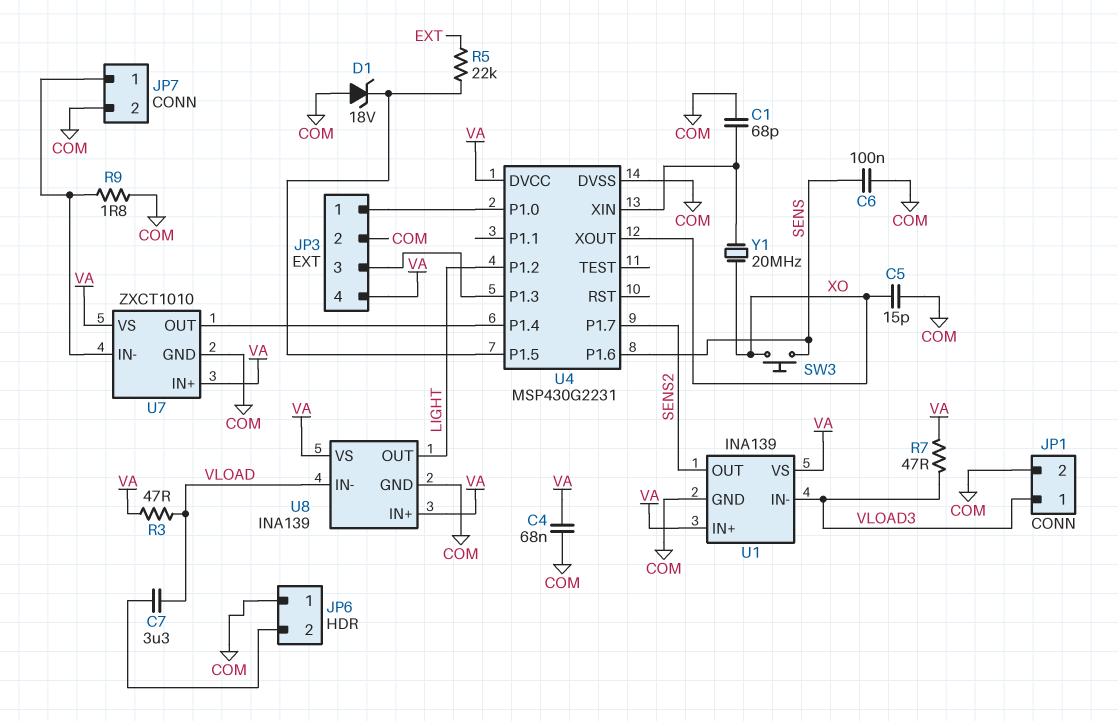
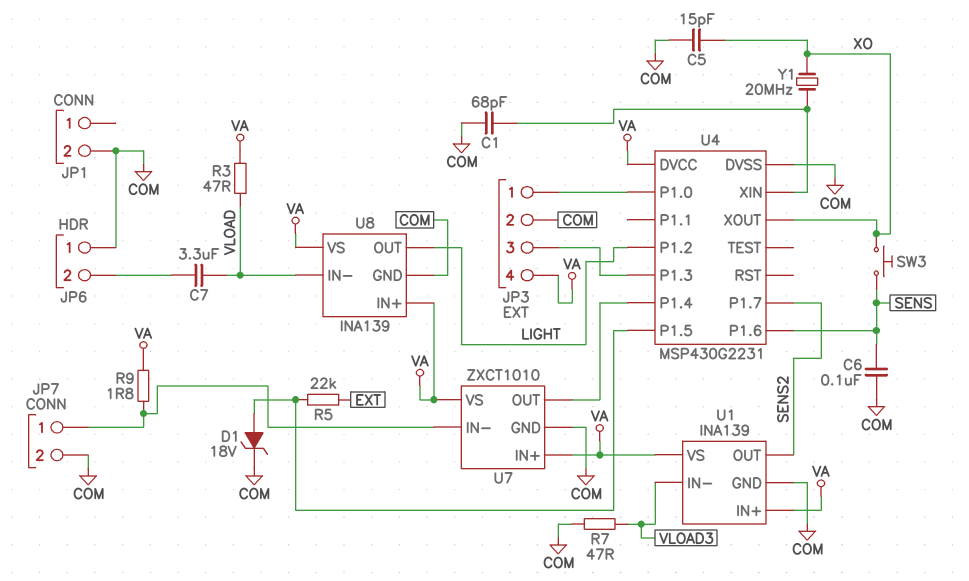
C4: 68nF (COM, VA) -> none
D1: zener 18V (A COM, K U4/P1.5) -> zener 18V (A U4/P1.5, K COM)
JP1 pin 1: VLOAD3 -> none
R7: 47 (VA, VLOAD3) -> 47 (COM, VLOAD3)
R9: 1.8 (COM, JP7/1) -> 1.8 (JP7/1, VA)

